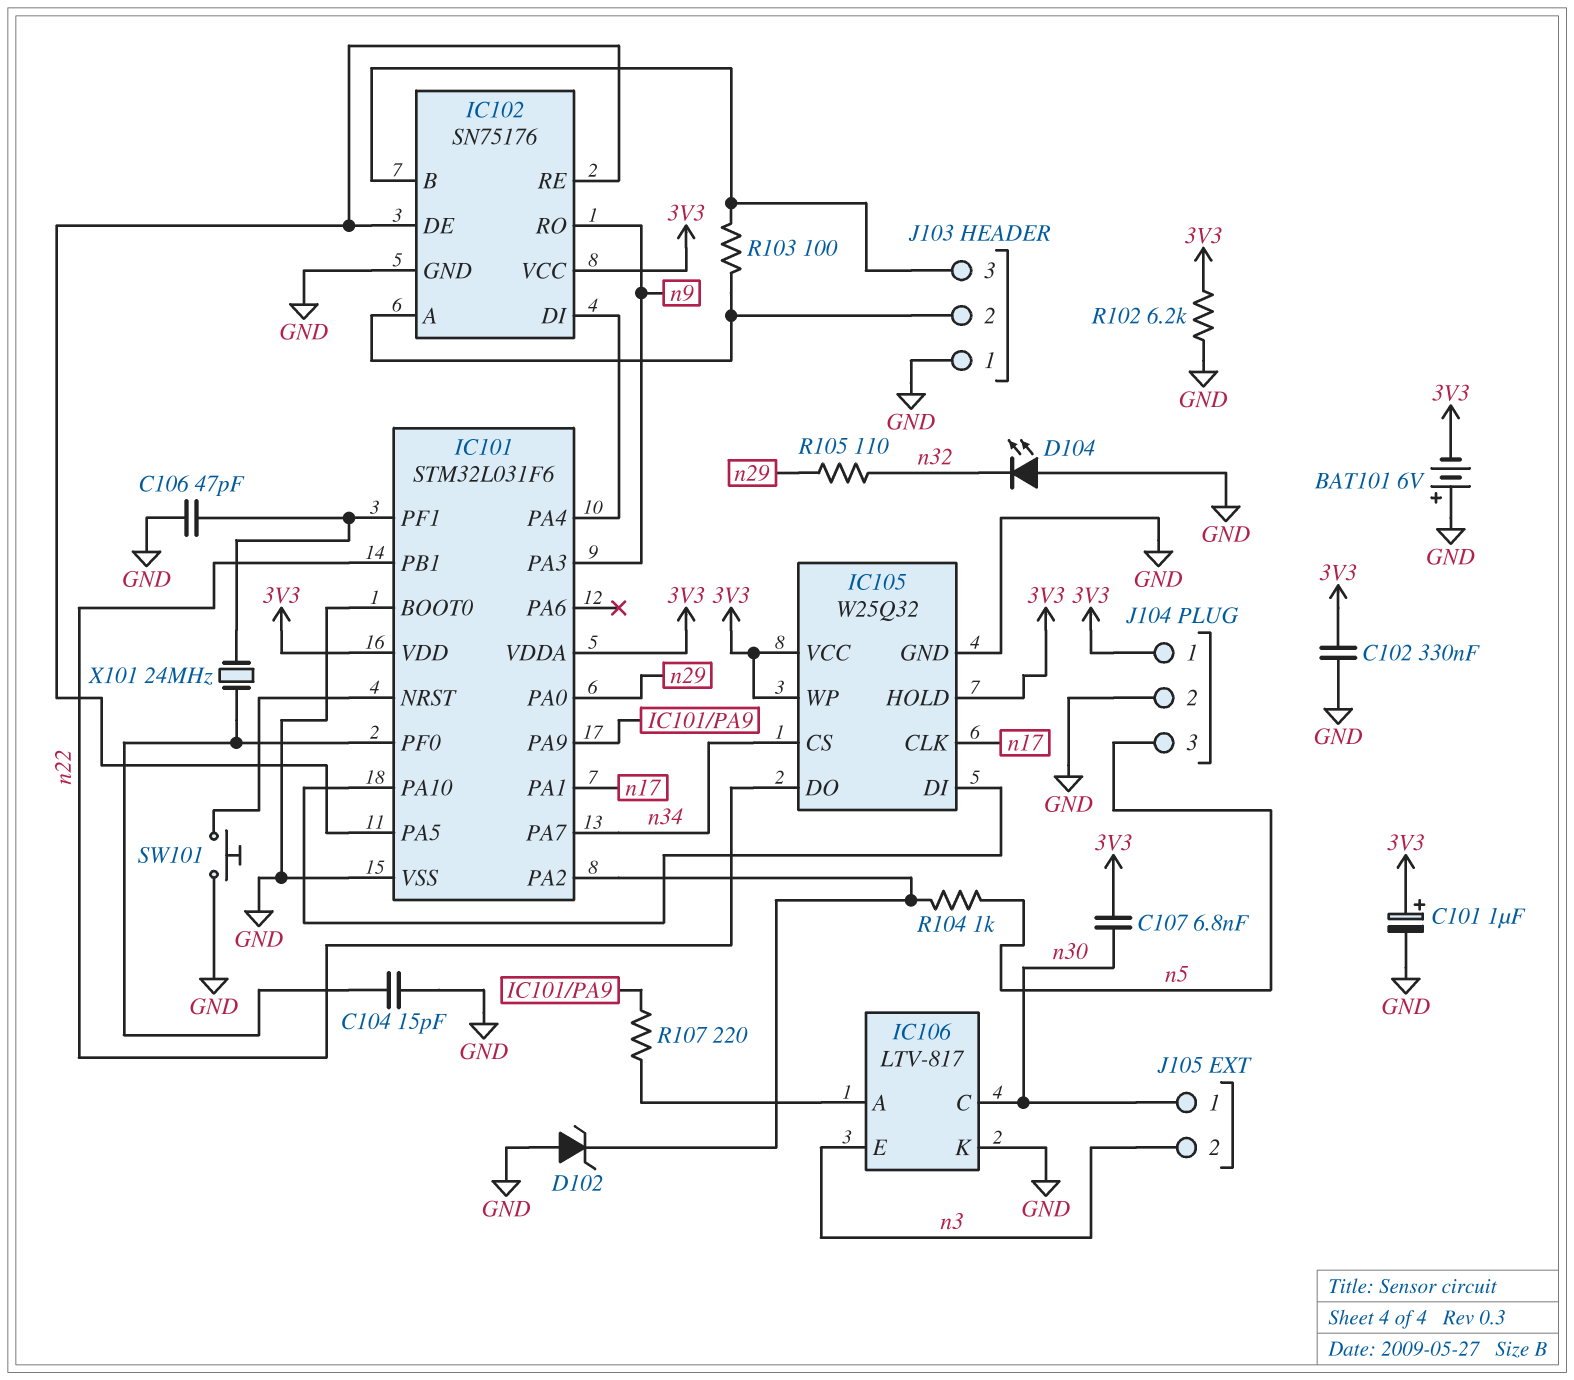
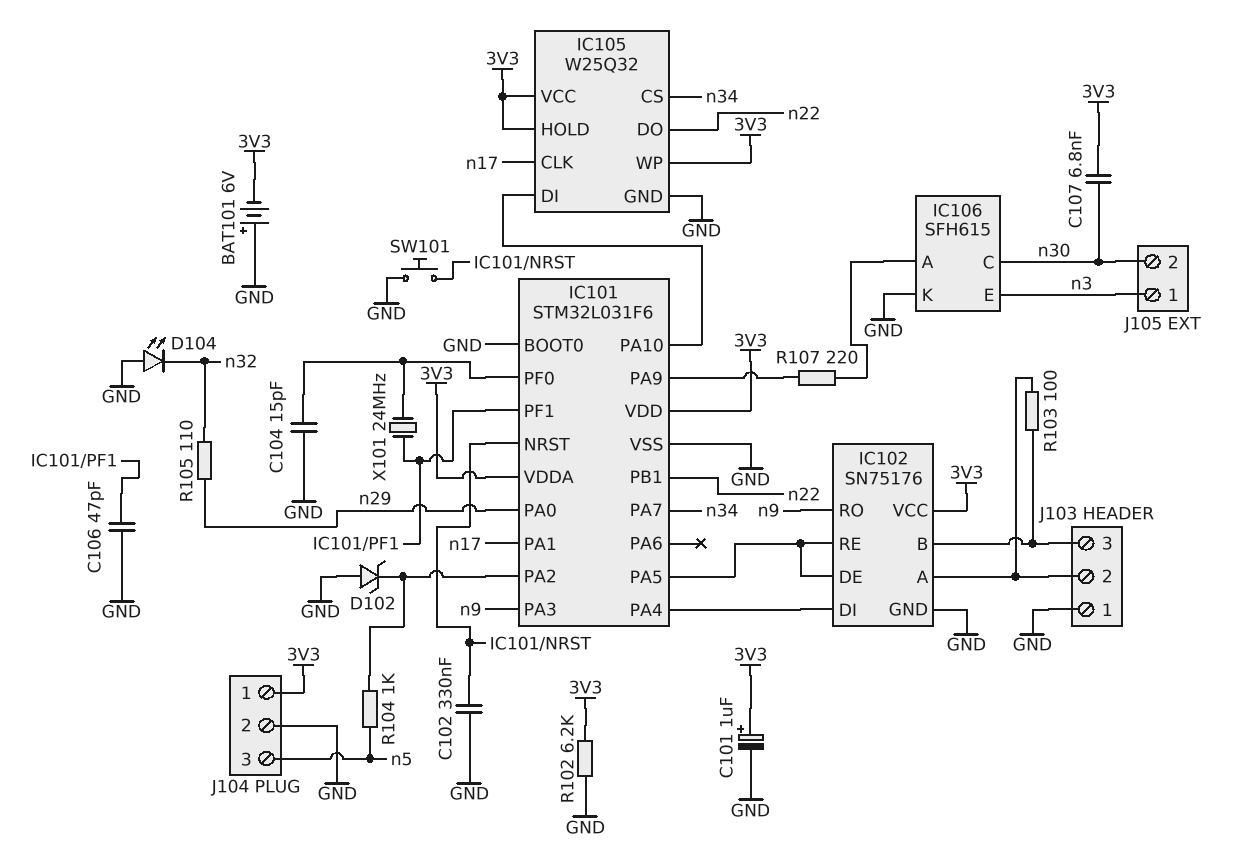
C102: 330nF (3V3, GND) -> 330nF (GND, IC101/NRST)
IC106: LTV-817 -> SFH615
J105 pin 1: n30 -> n3
J105 pin 2: n3 -> n30

